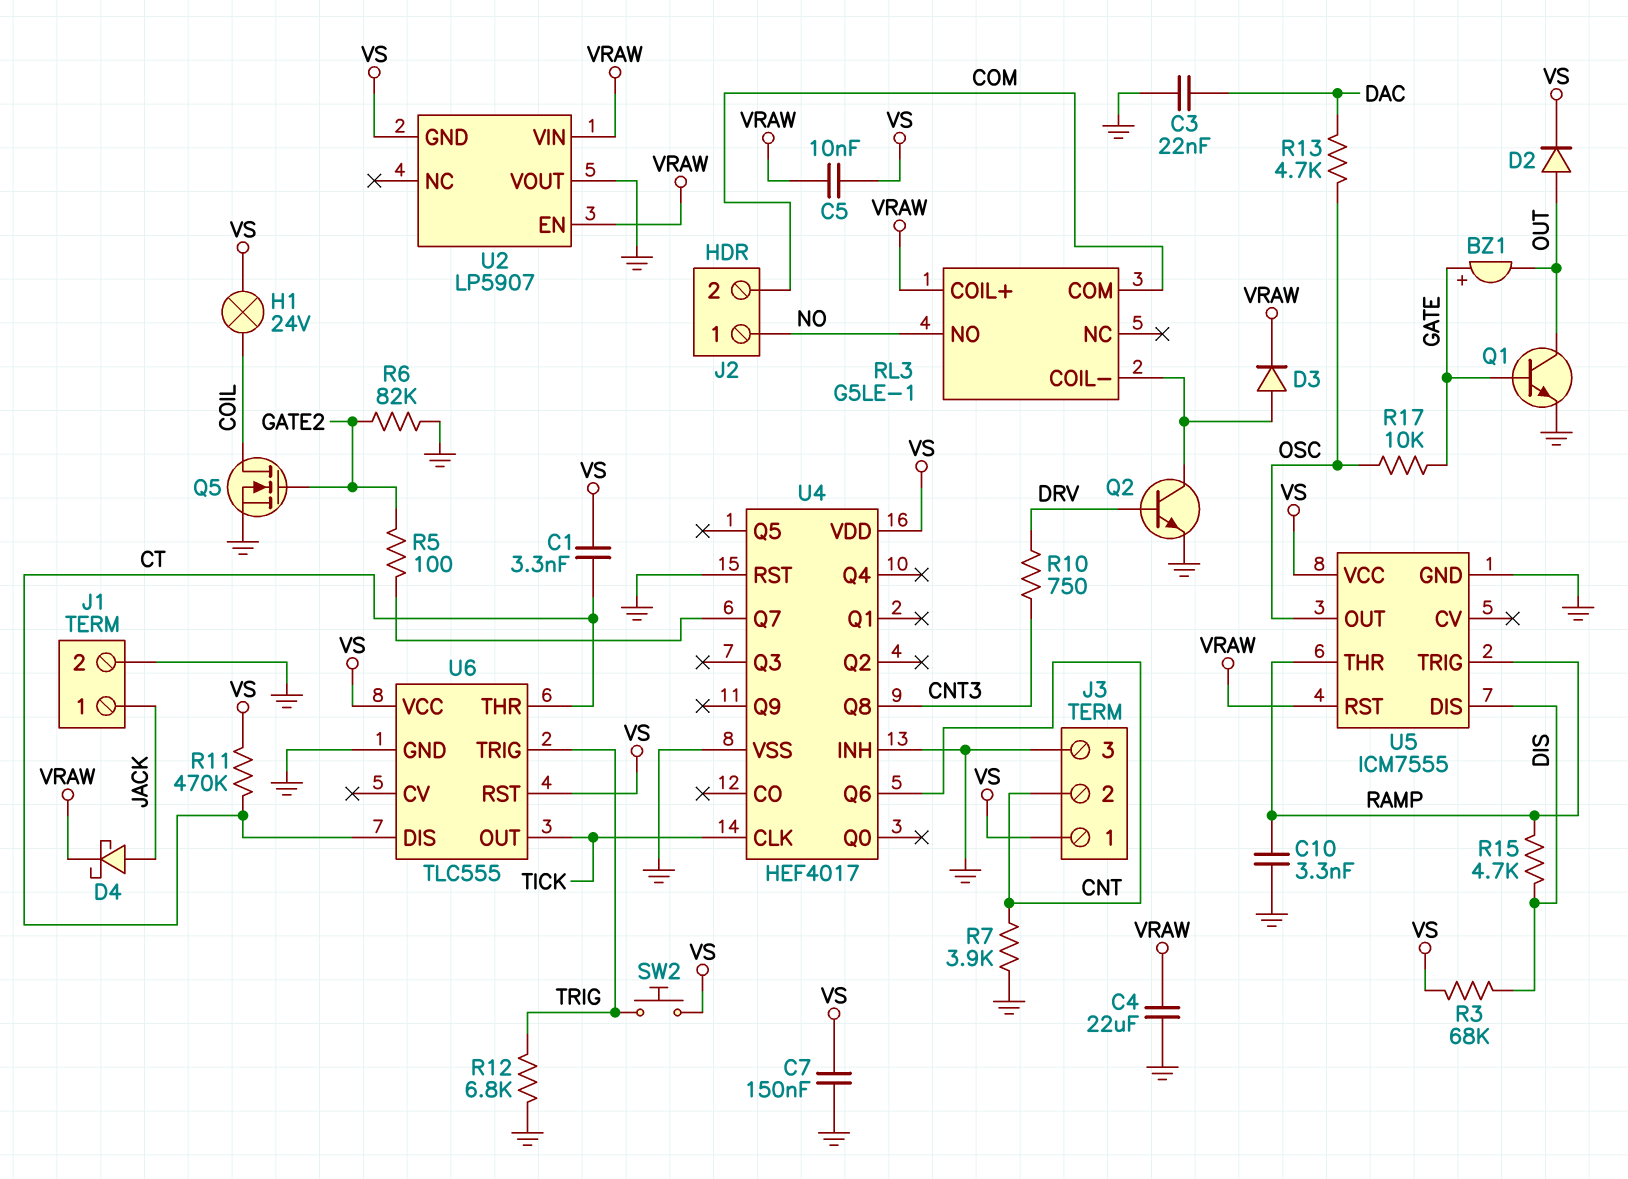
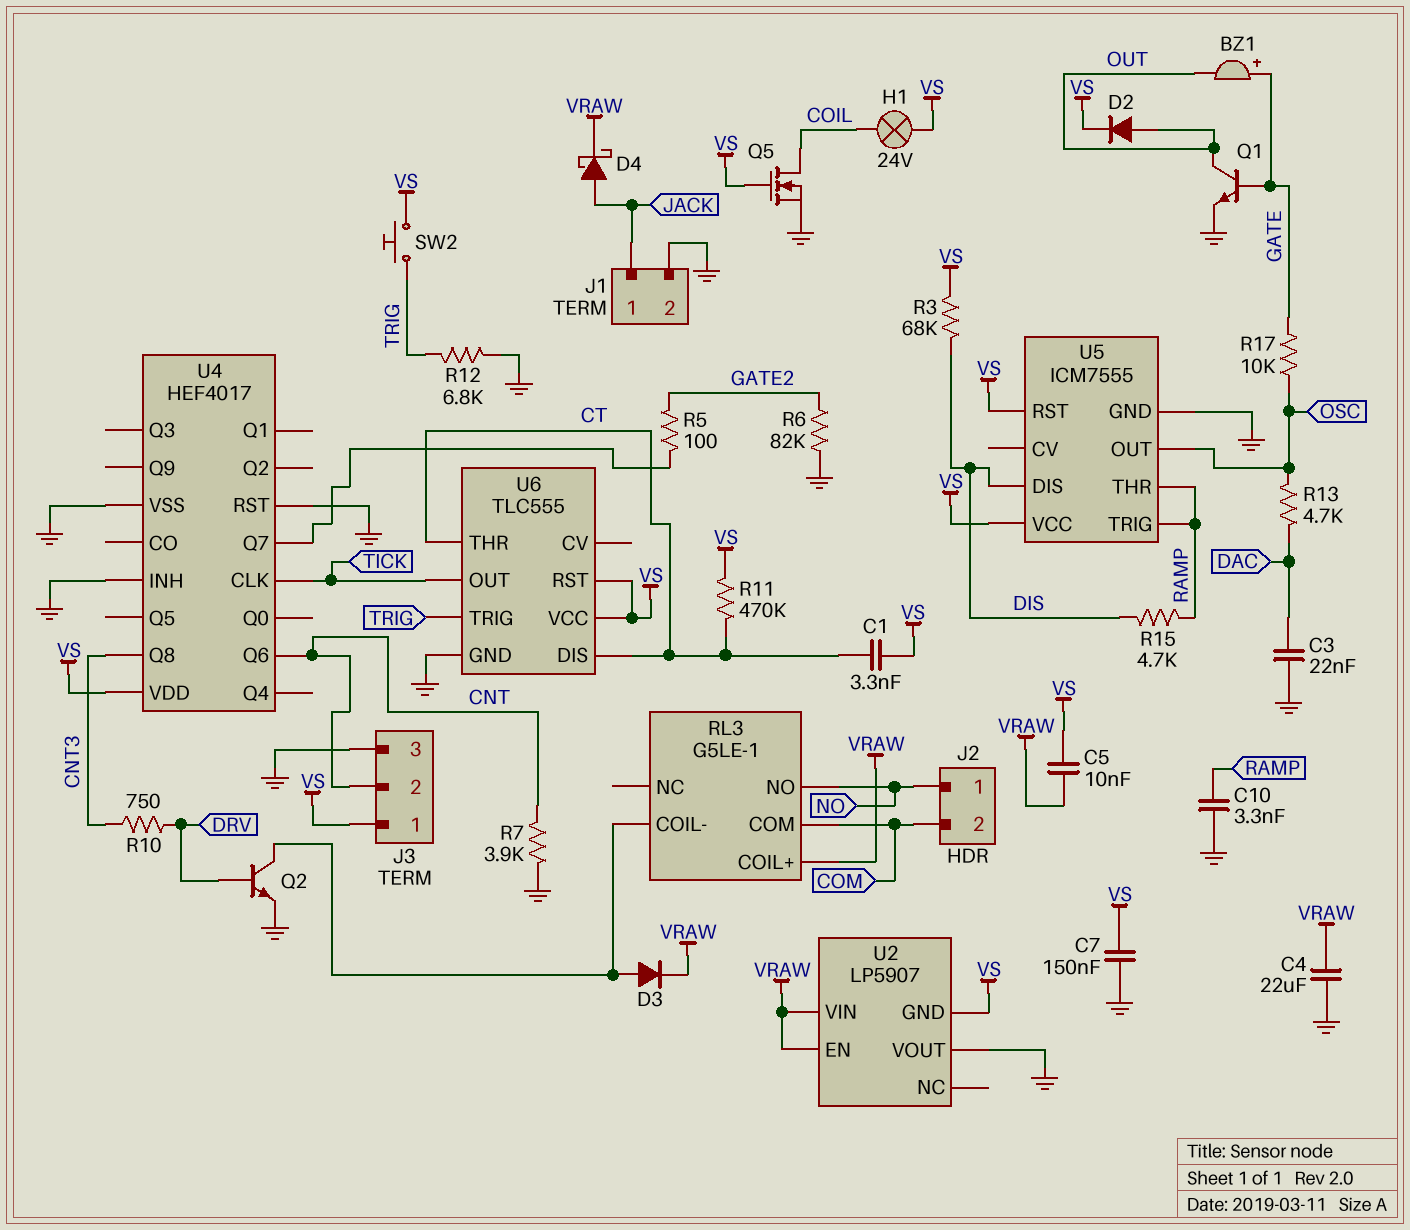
Q5: NMOS (G GATE2, D COIL, S GND) -> NMOS (G VS, D COIL, S GND)
U5 pin RST: VRAW -> VS

